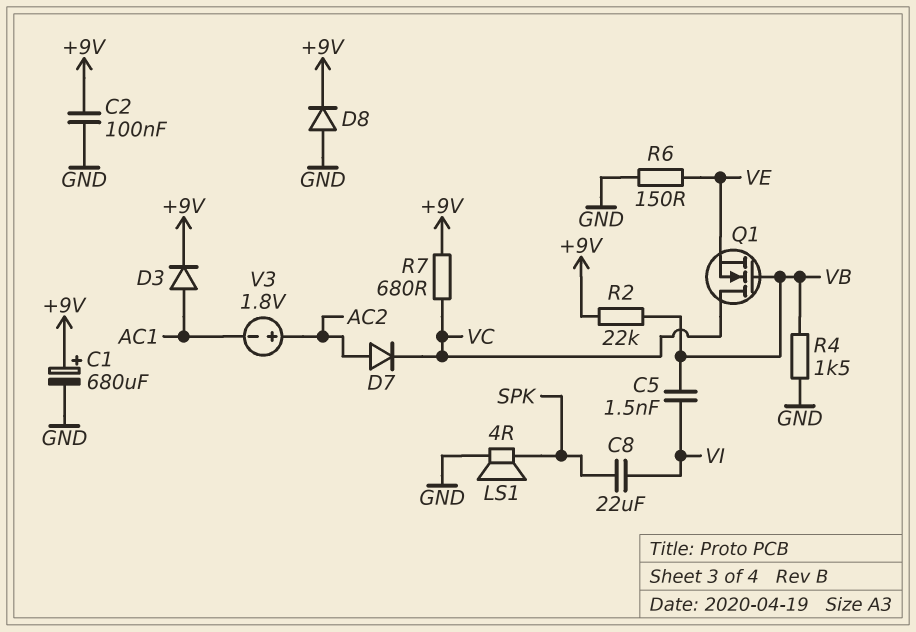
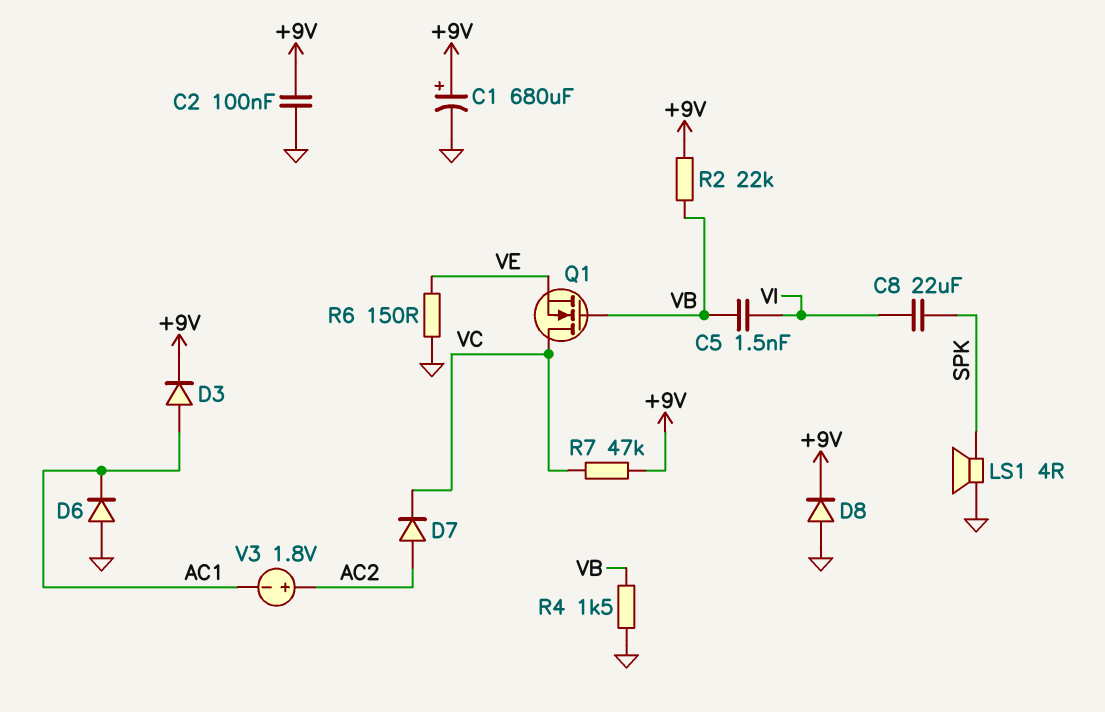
D6: none -> diode (A GND, K AC1)
R7: 680 (+9V, VC) -> 47k (+9V, VC)

